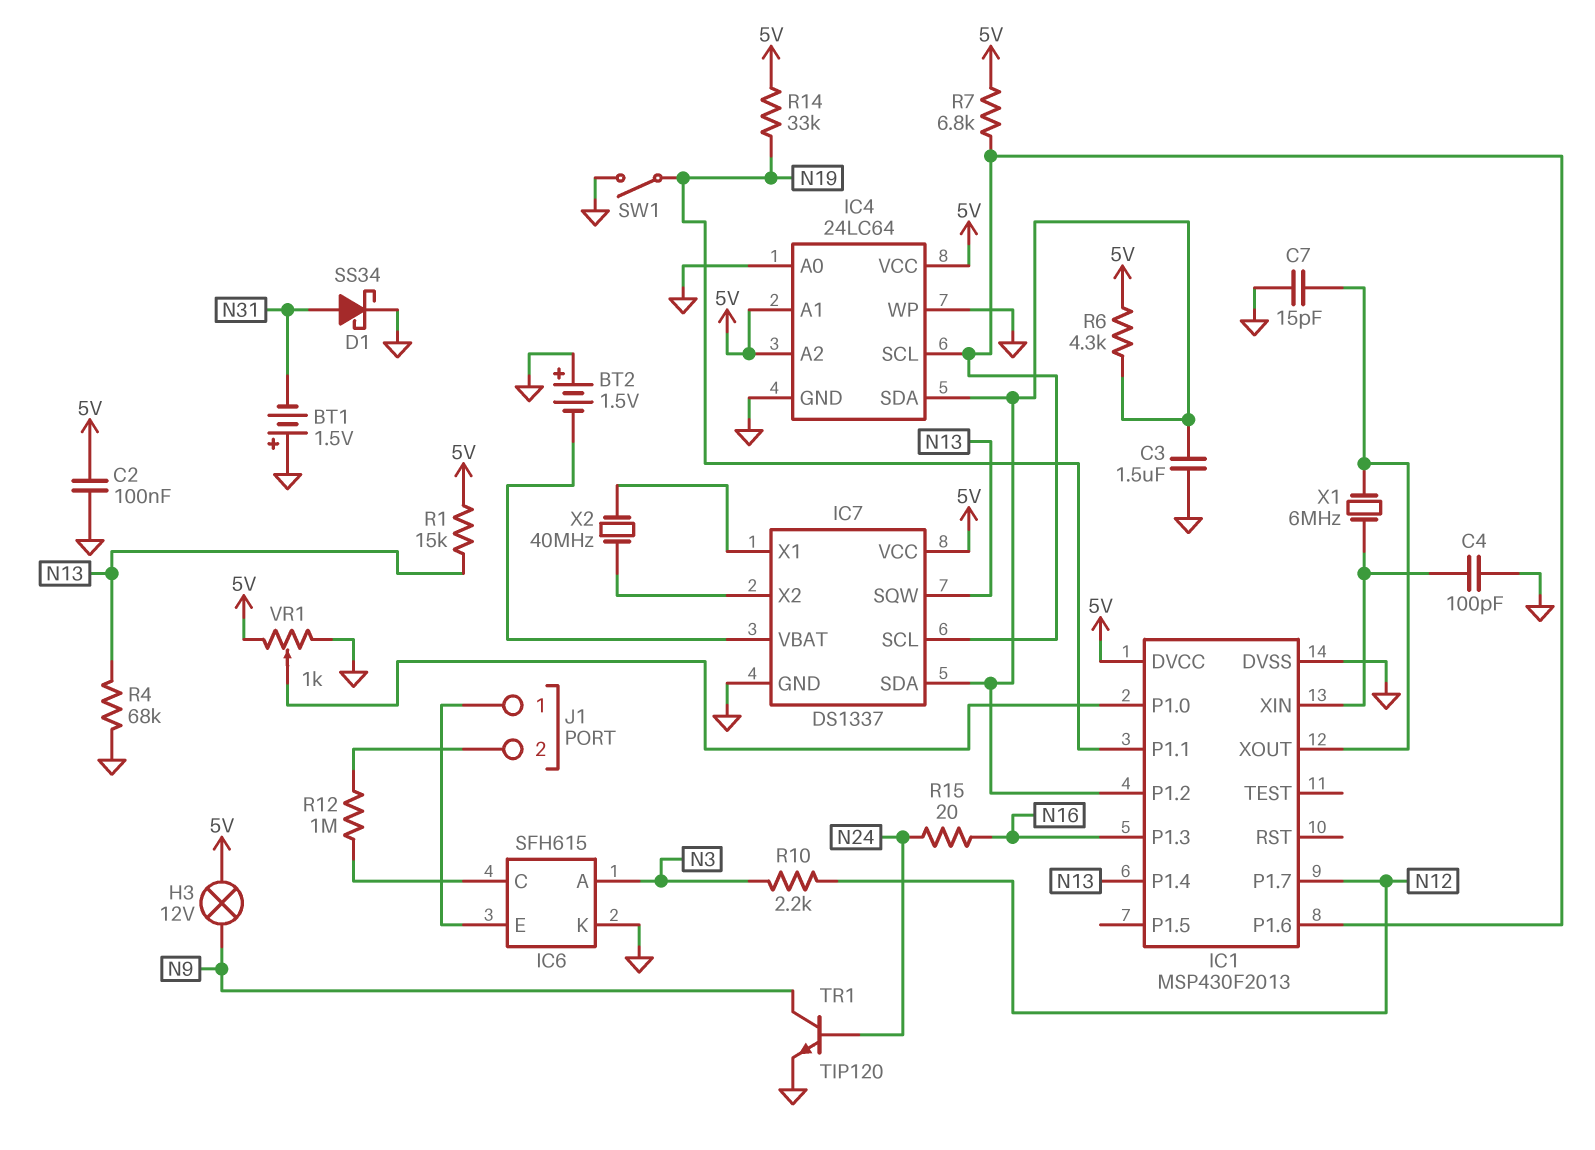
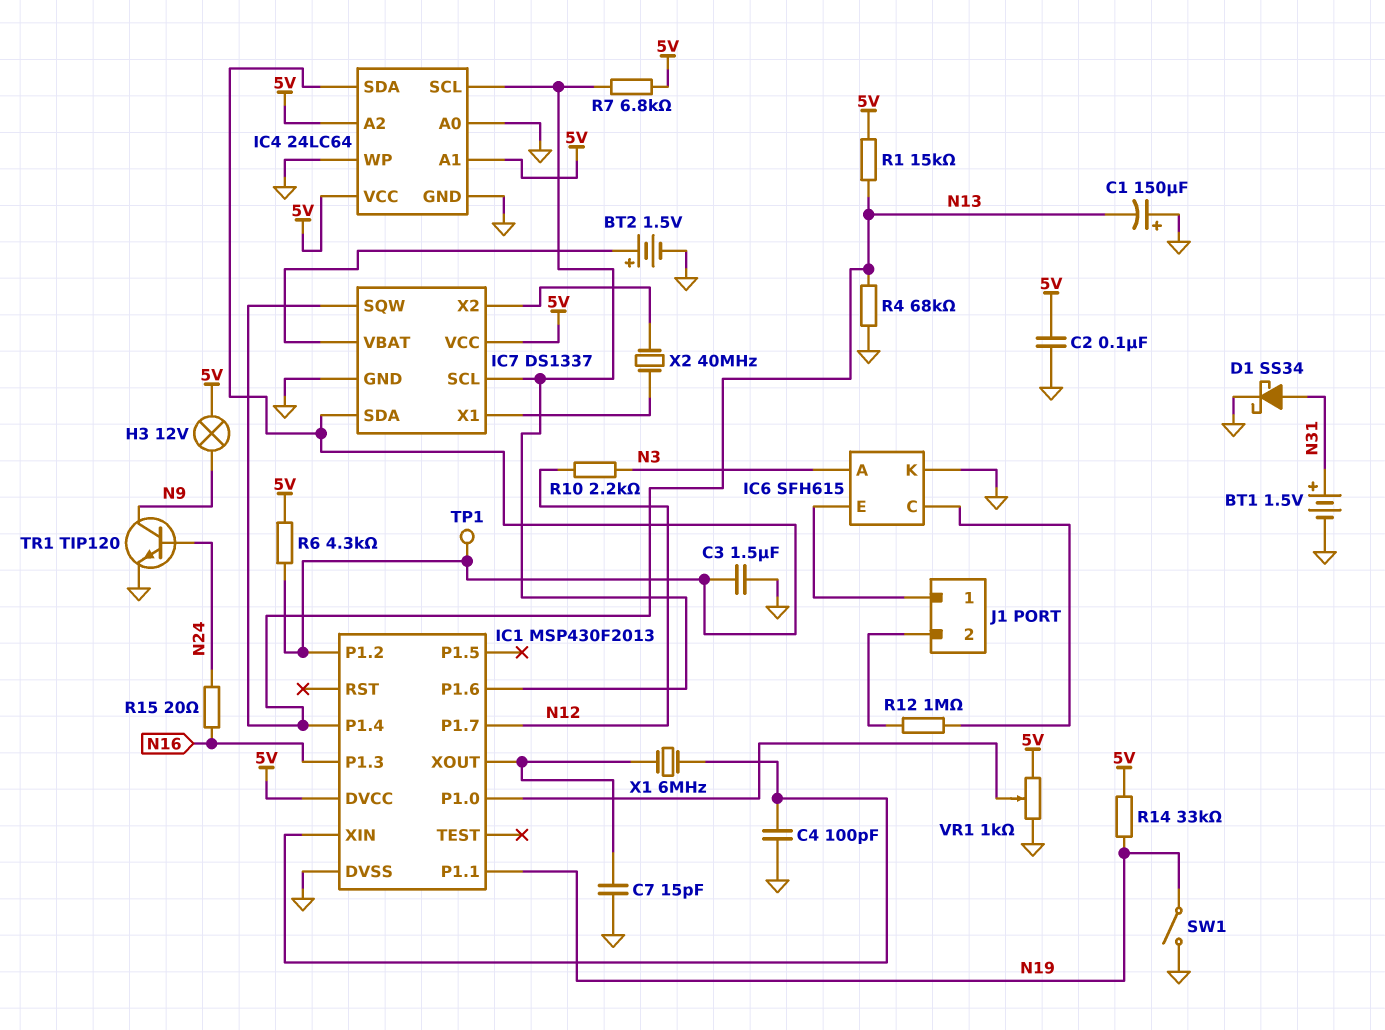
BT1: 1.5V (plus GND, minus N31) -> 1.5V (plus N31, minus GND)
BT2: 1.5V (plus GND, minus IC7/VBAT) -> 1.5V (plus IC7/VBAT, minus GND)
C1: none -> 150uF (plus GND, minus N13)
TP1: none -> test point (IC1/P1.2)

